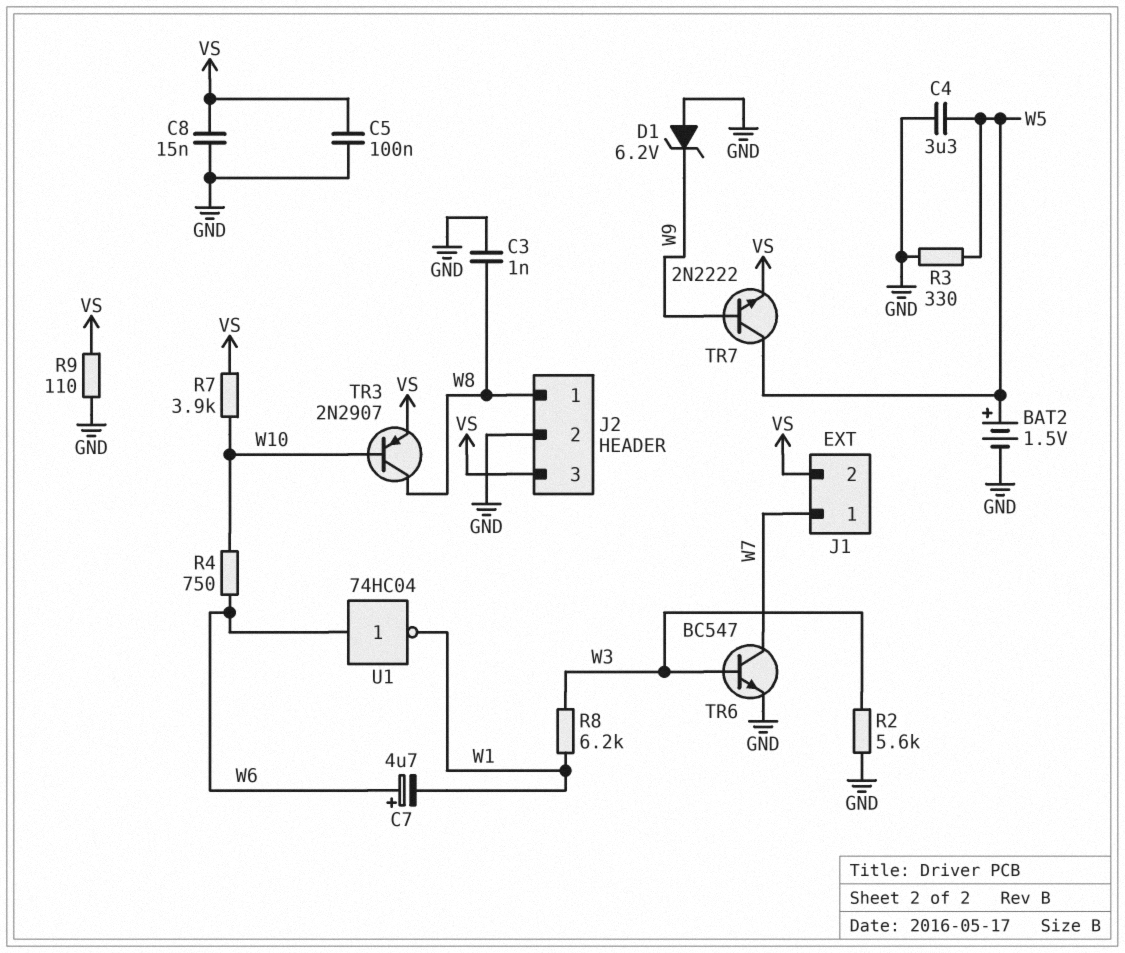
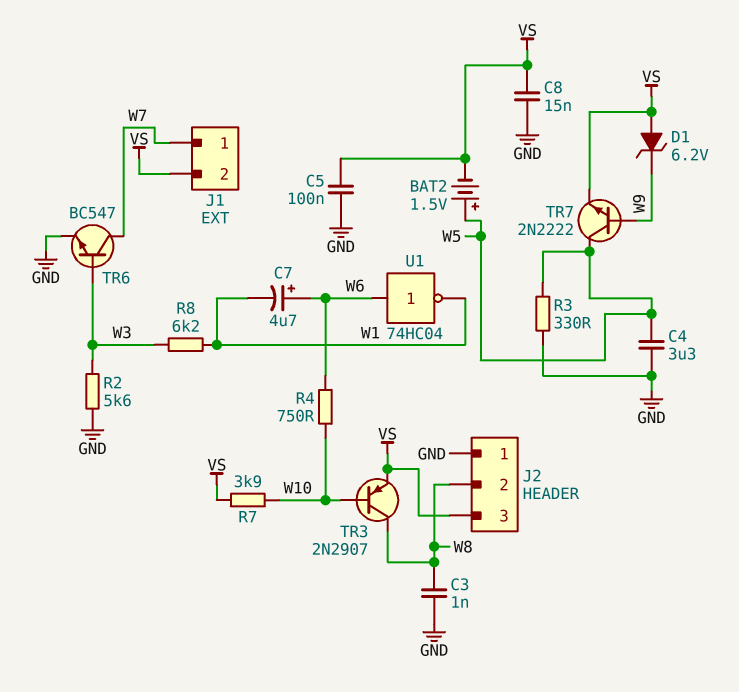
BAT2: 1.5V (plus W5, minus GND) -> 1.5V (plus W5, minus VS)
D1: zener 6.2V (A GND, K W9) -> zener 6.2V (A VS, K W9)
J2 pin 1: W8 -> GND
J2 pin 2: GND -> W8
R9: 110 (GND, VS) -> none

